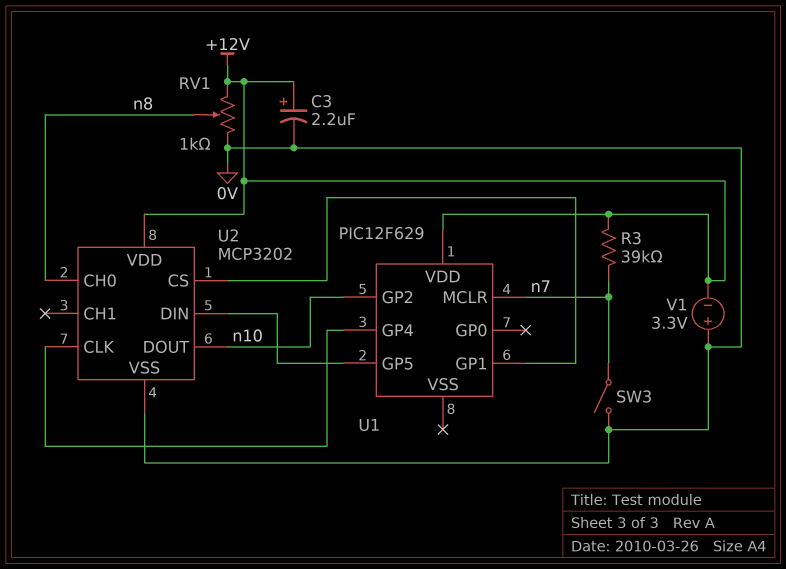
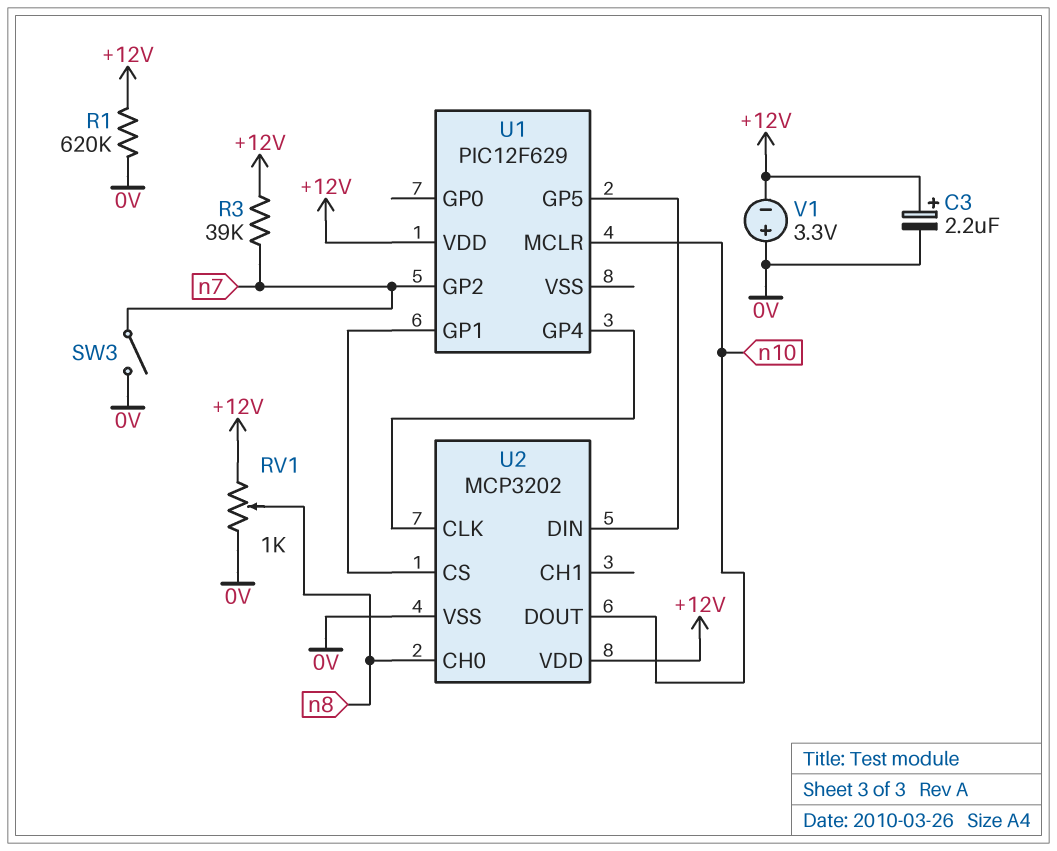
R1: none -> 620k (+12V, 0V)
U1 pin GP2: n10 -> n7
U1 pin MCLR: n7 -> n10

